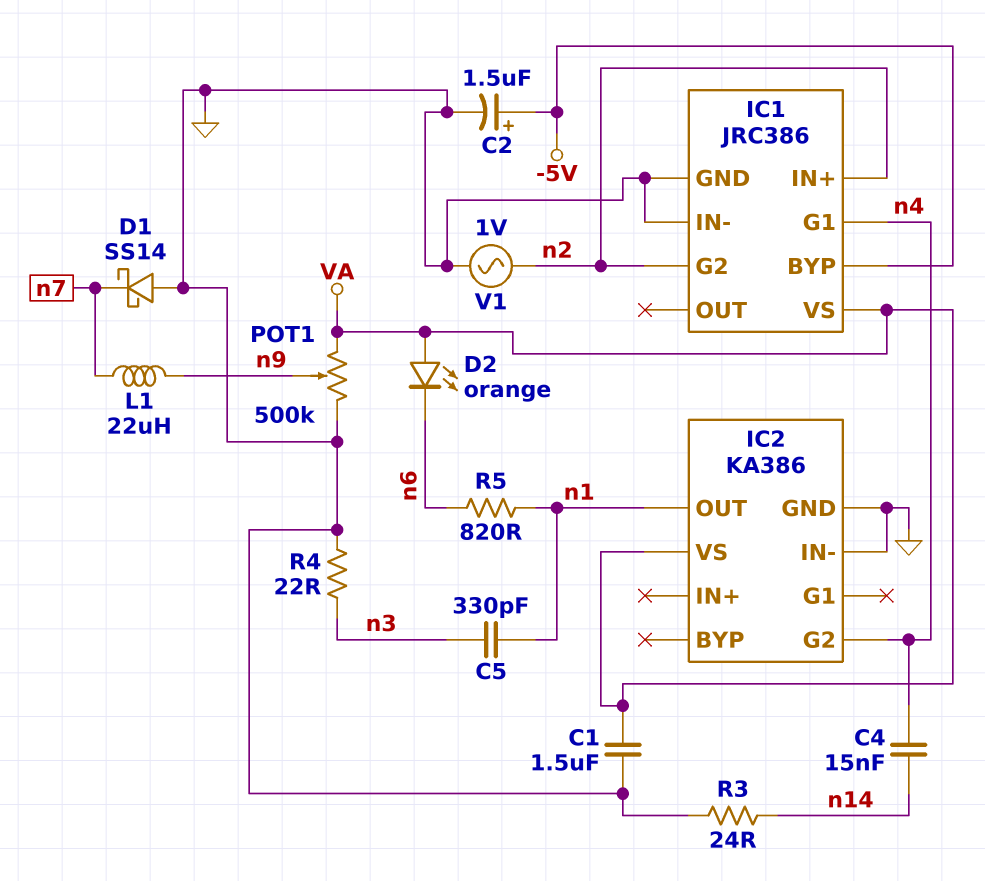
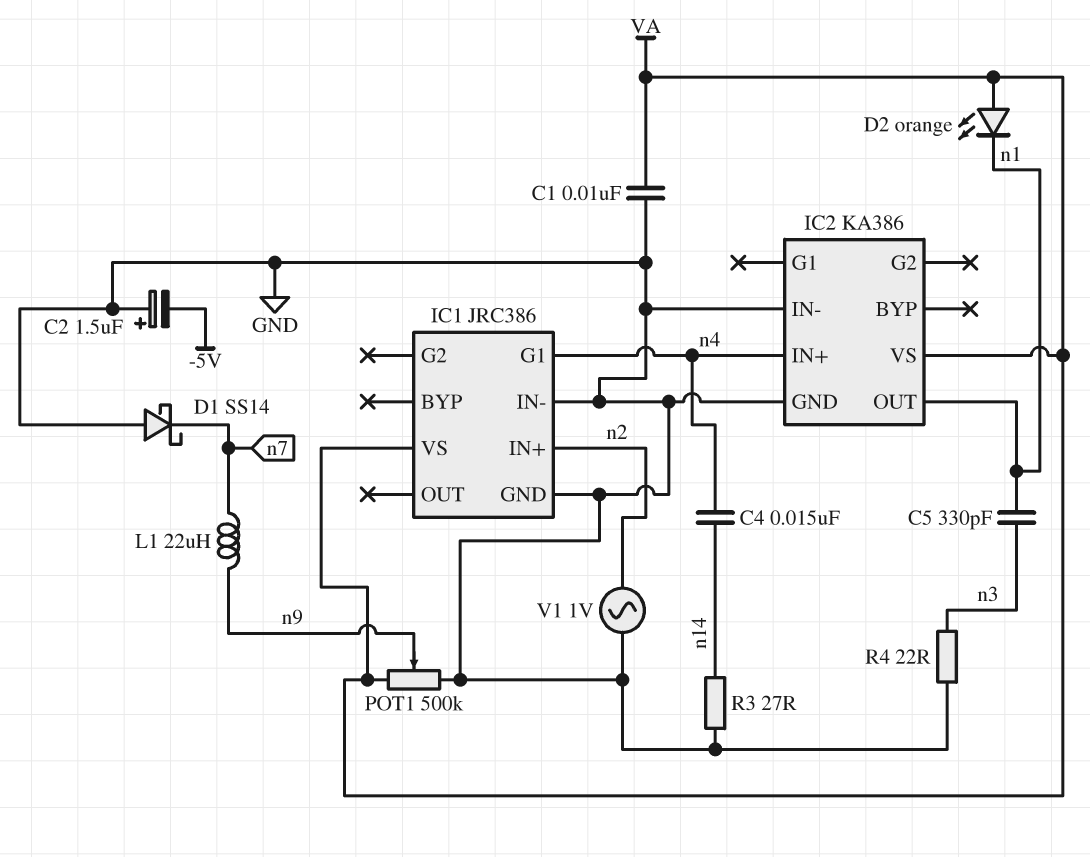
C1: 1.5uF (GND, VA) -> 10nF (GND, VA)
C2: 1.5uF (plus -5V, minus GND) -> 1.5uF (plus GND, minus -5V)
D2: LED orange (A VA, K n6) -> LED orange (A VA, K n1)
IC1 pin BYP: -5V -> none
IC1 pin G2: n2 -> none
IC2 pin G2: n4 -> none
IC2 pin IN+: none -> n4
R3: 24 (GND, n14) -> 27 (GND, n14)
R5: 820 (n1, n6) -> none

